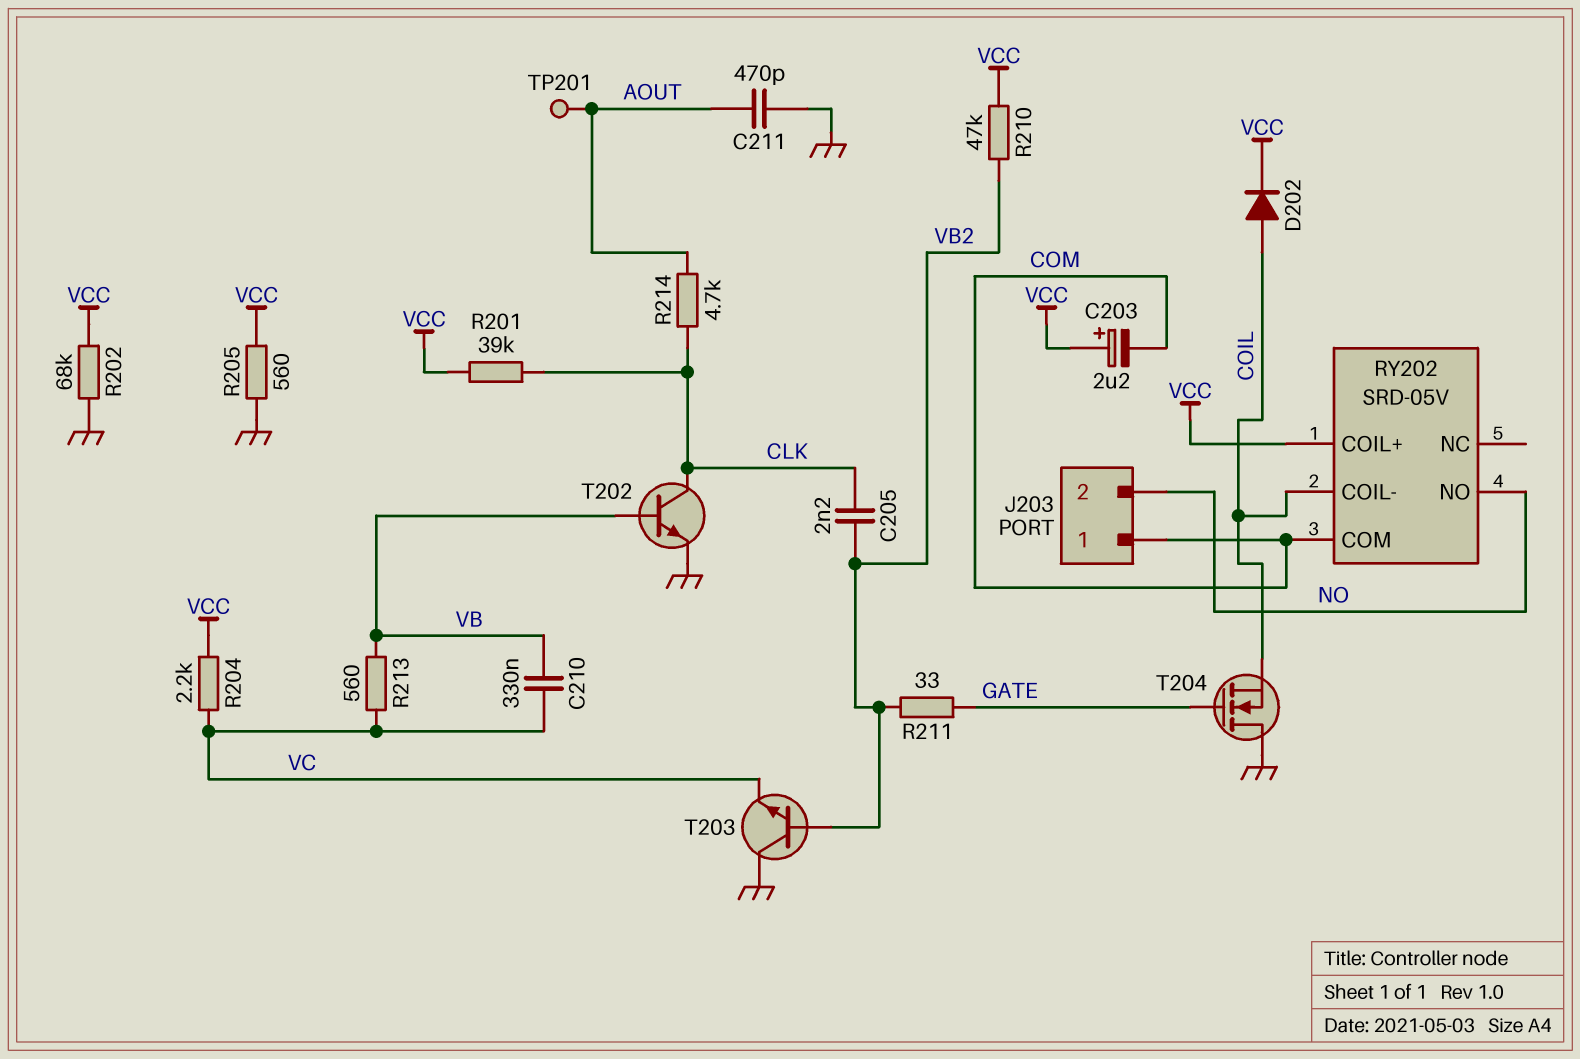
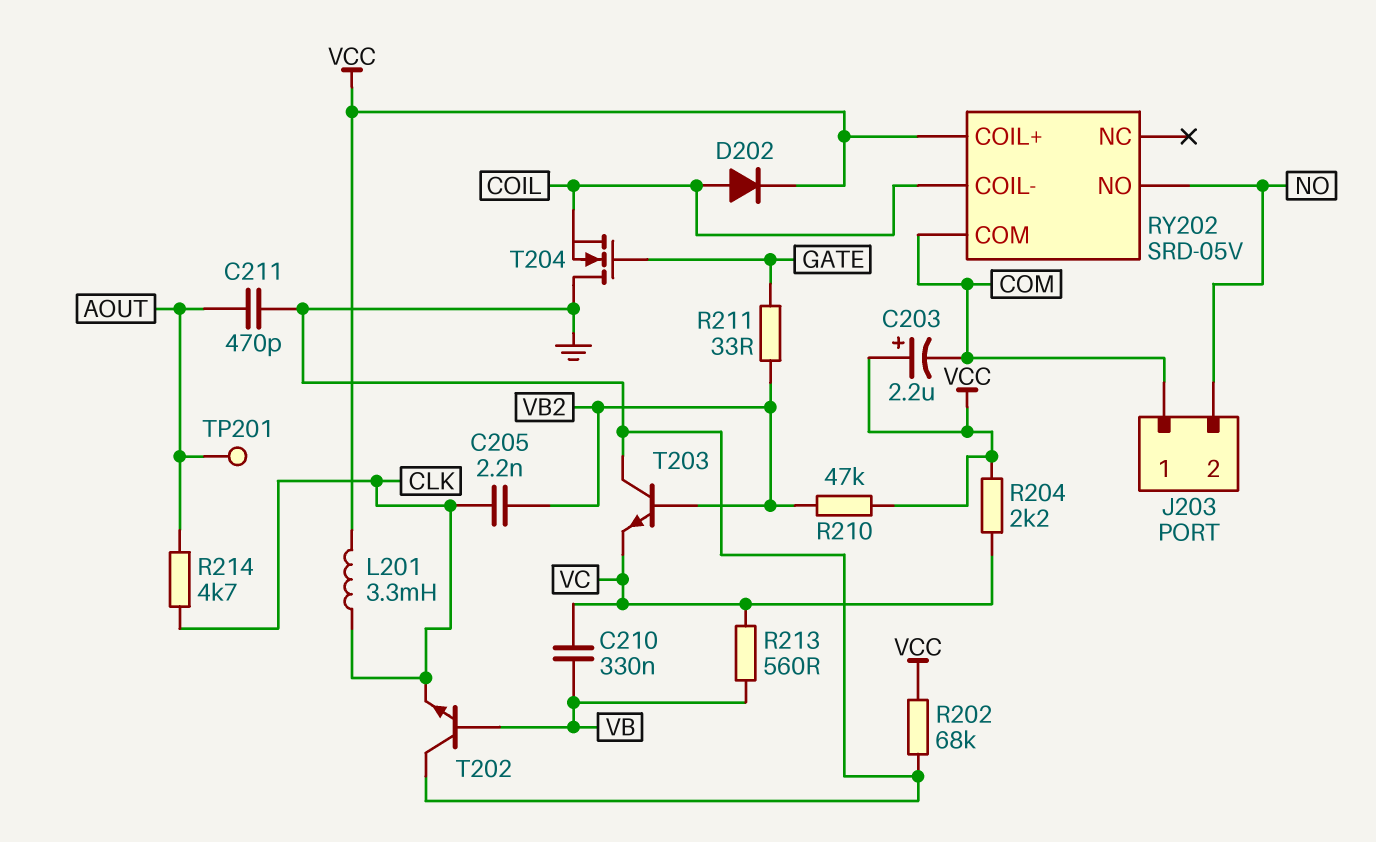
L201: none -> 3.3mH (CLK, VCC)
R201: 39k (CLK, VCC) -> none
R205: 560 (GND, VCC) -> none
T202: NPN (B VB, C CLK, E GND) -> NPN (B VB, C GND, E CLK)

